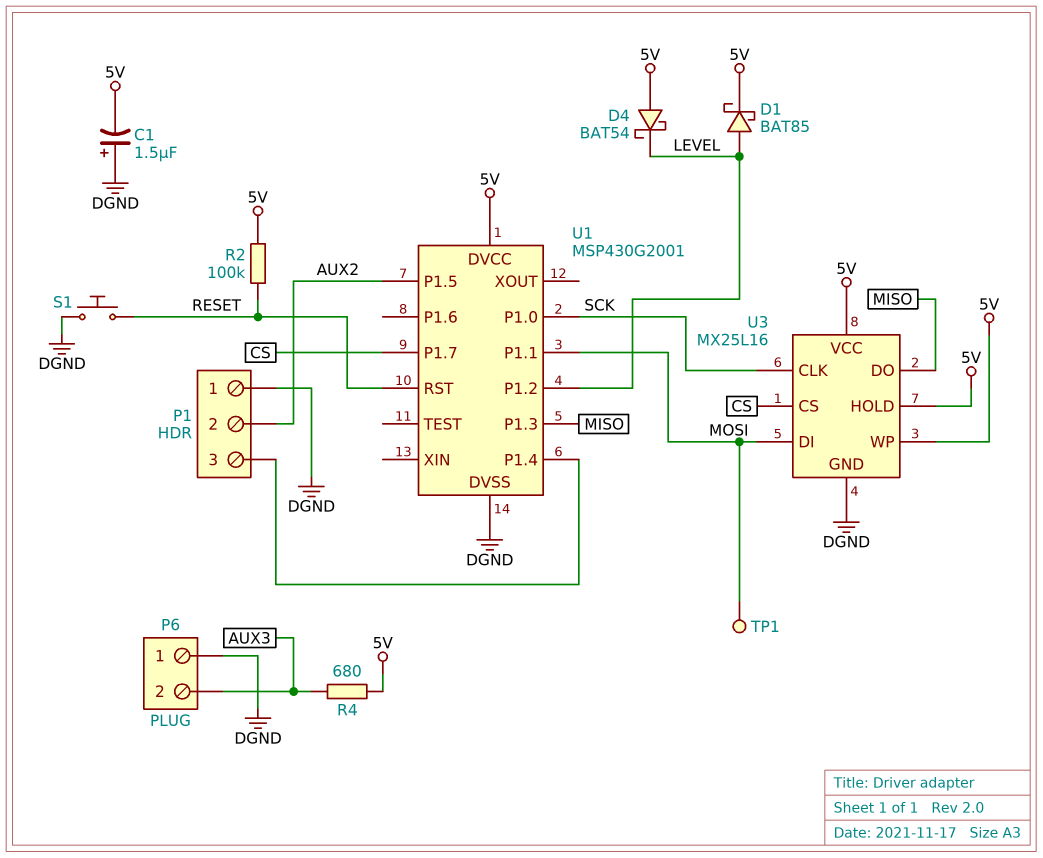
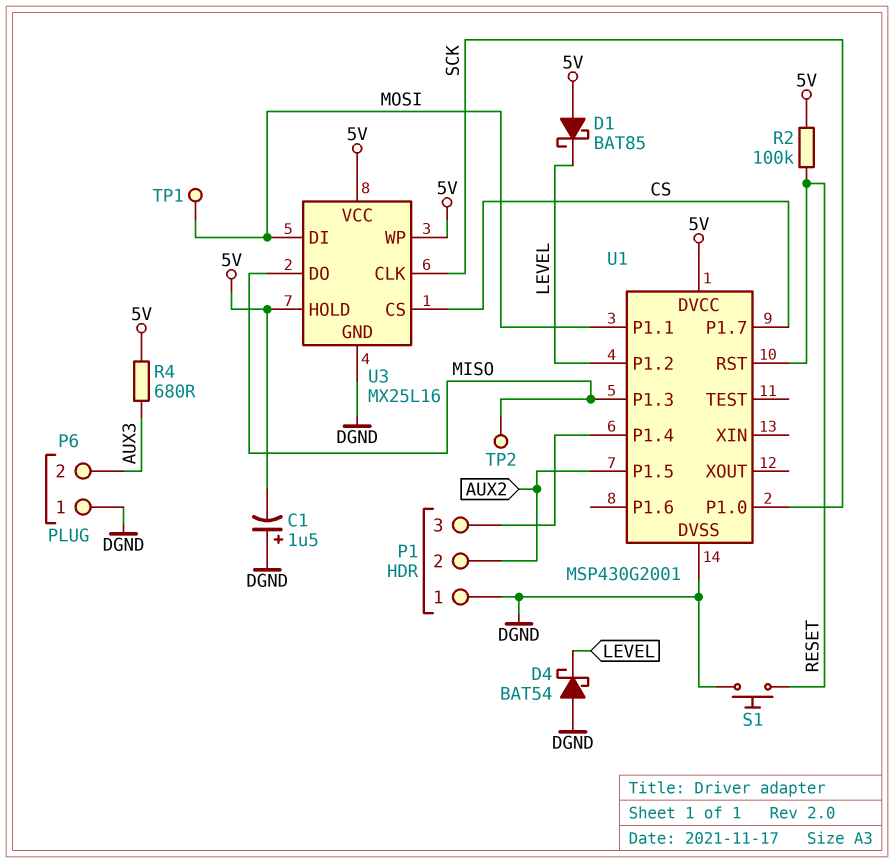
D1: schottky BAT85 (A LEVEL, K 5V) -> schottky BAT85 (A 5V, K LEVEL)
D4: schottky BAT54 (A 5V, K LEVEL) -> schottky BAT54 (A DGND, K LEVEL)
TP2: none -> test point (MISO)

